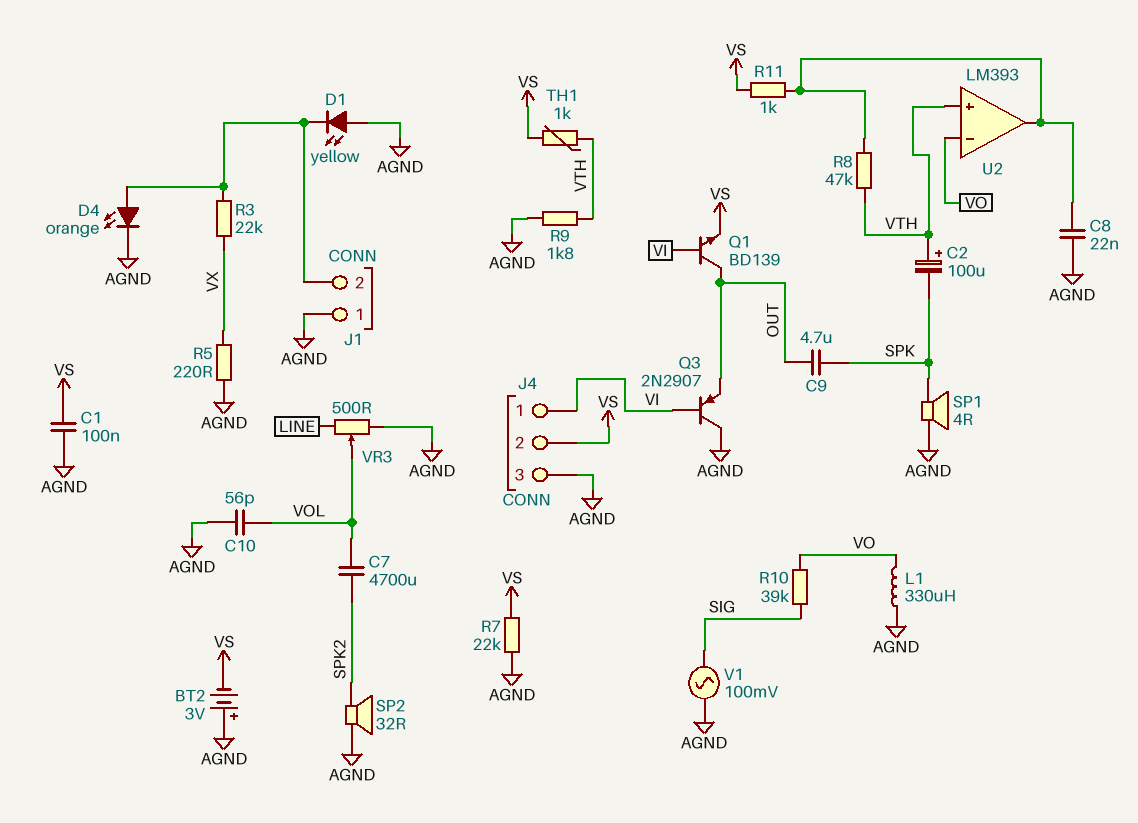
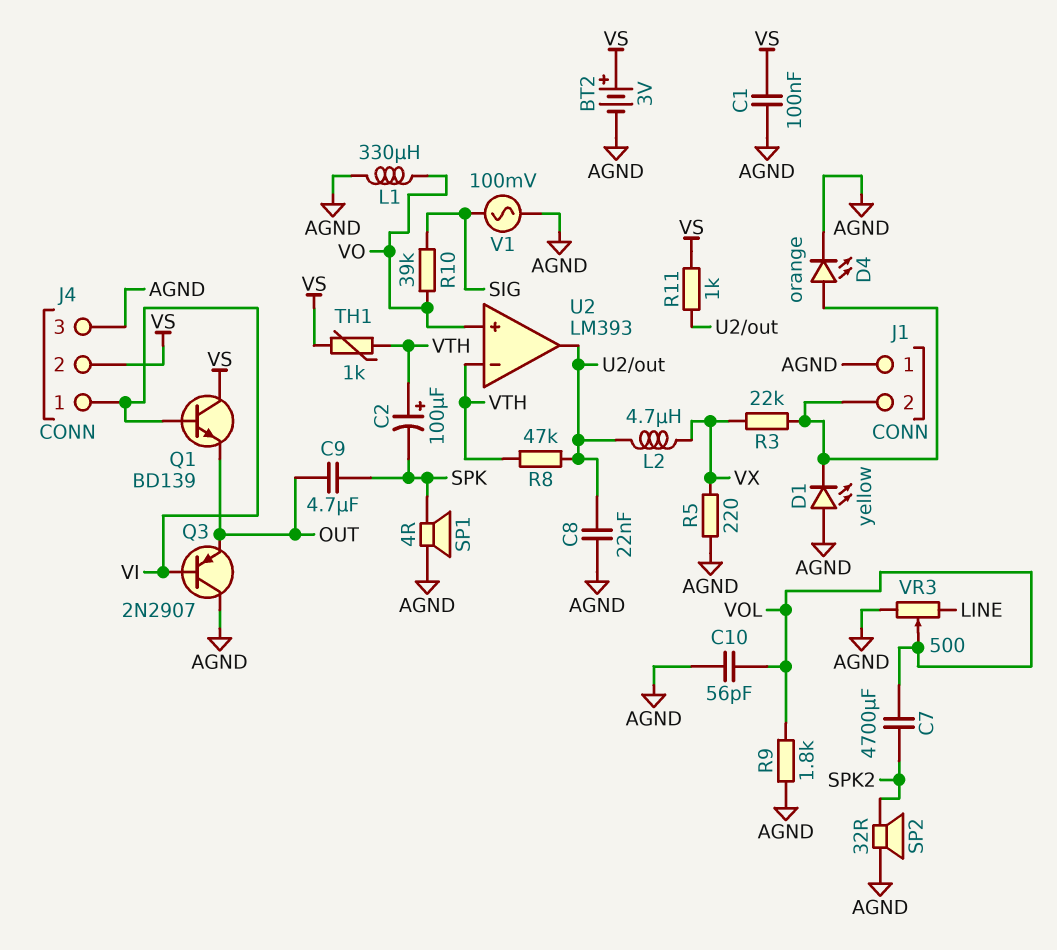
BT2: 3V (plus AGND, minus VS) -> 3V (plus VS, minus AGND)
L2: none -> 4.7uH (U2/out, VX)
Q1: NPN BD139 (B VI, C OUT, E VS) -> NPN BD139 (B VI, C VS, E OUT)
R7: 22k (AGND, VS) -> none
R9: 1.8k (AGND, VTH) -> 1.8k (AGND, VOL)
U2 pin in+: VTH -> VO
U2 pin in-: VO -> VTH

